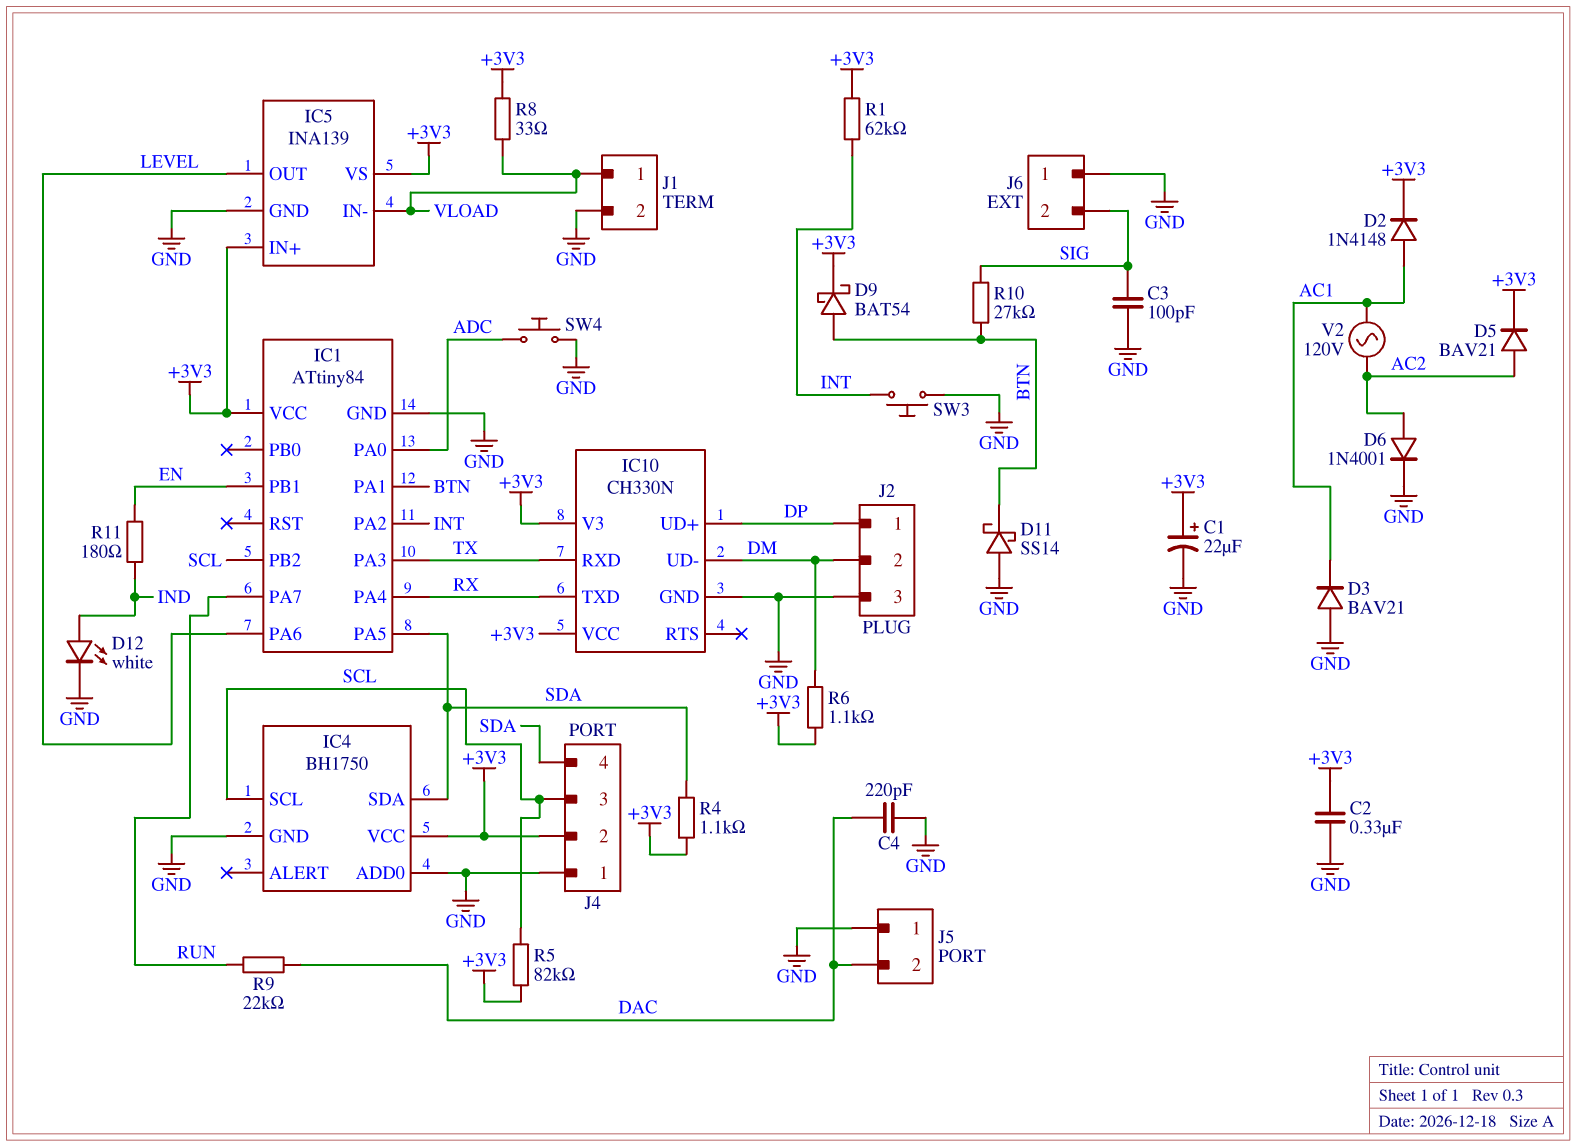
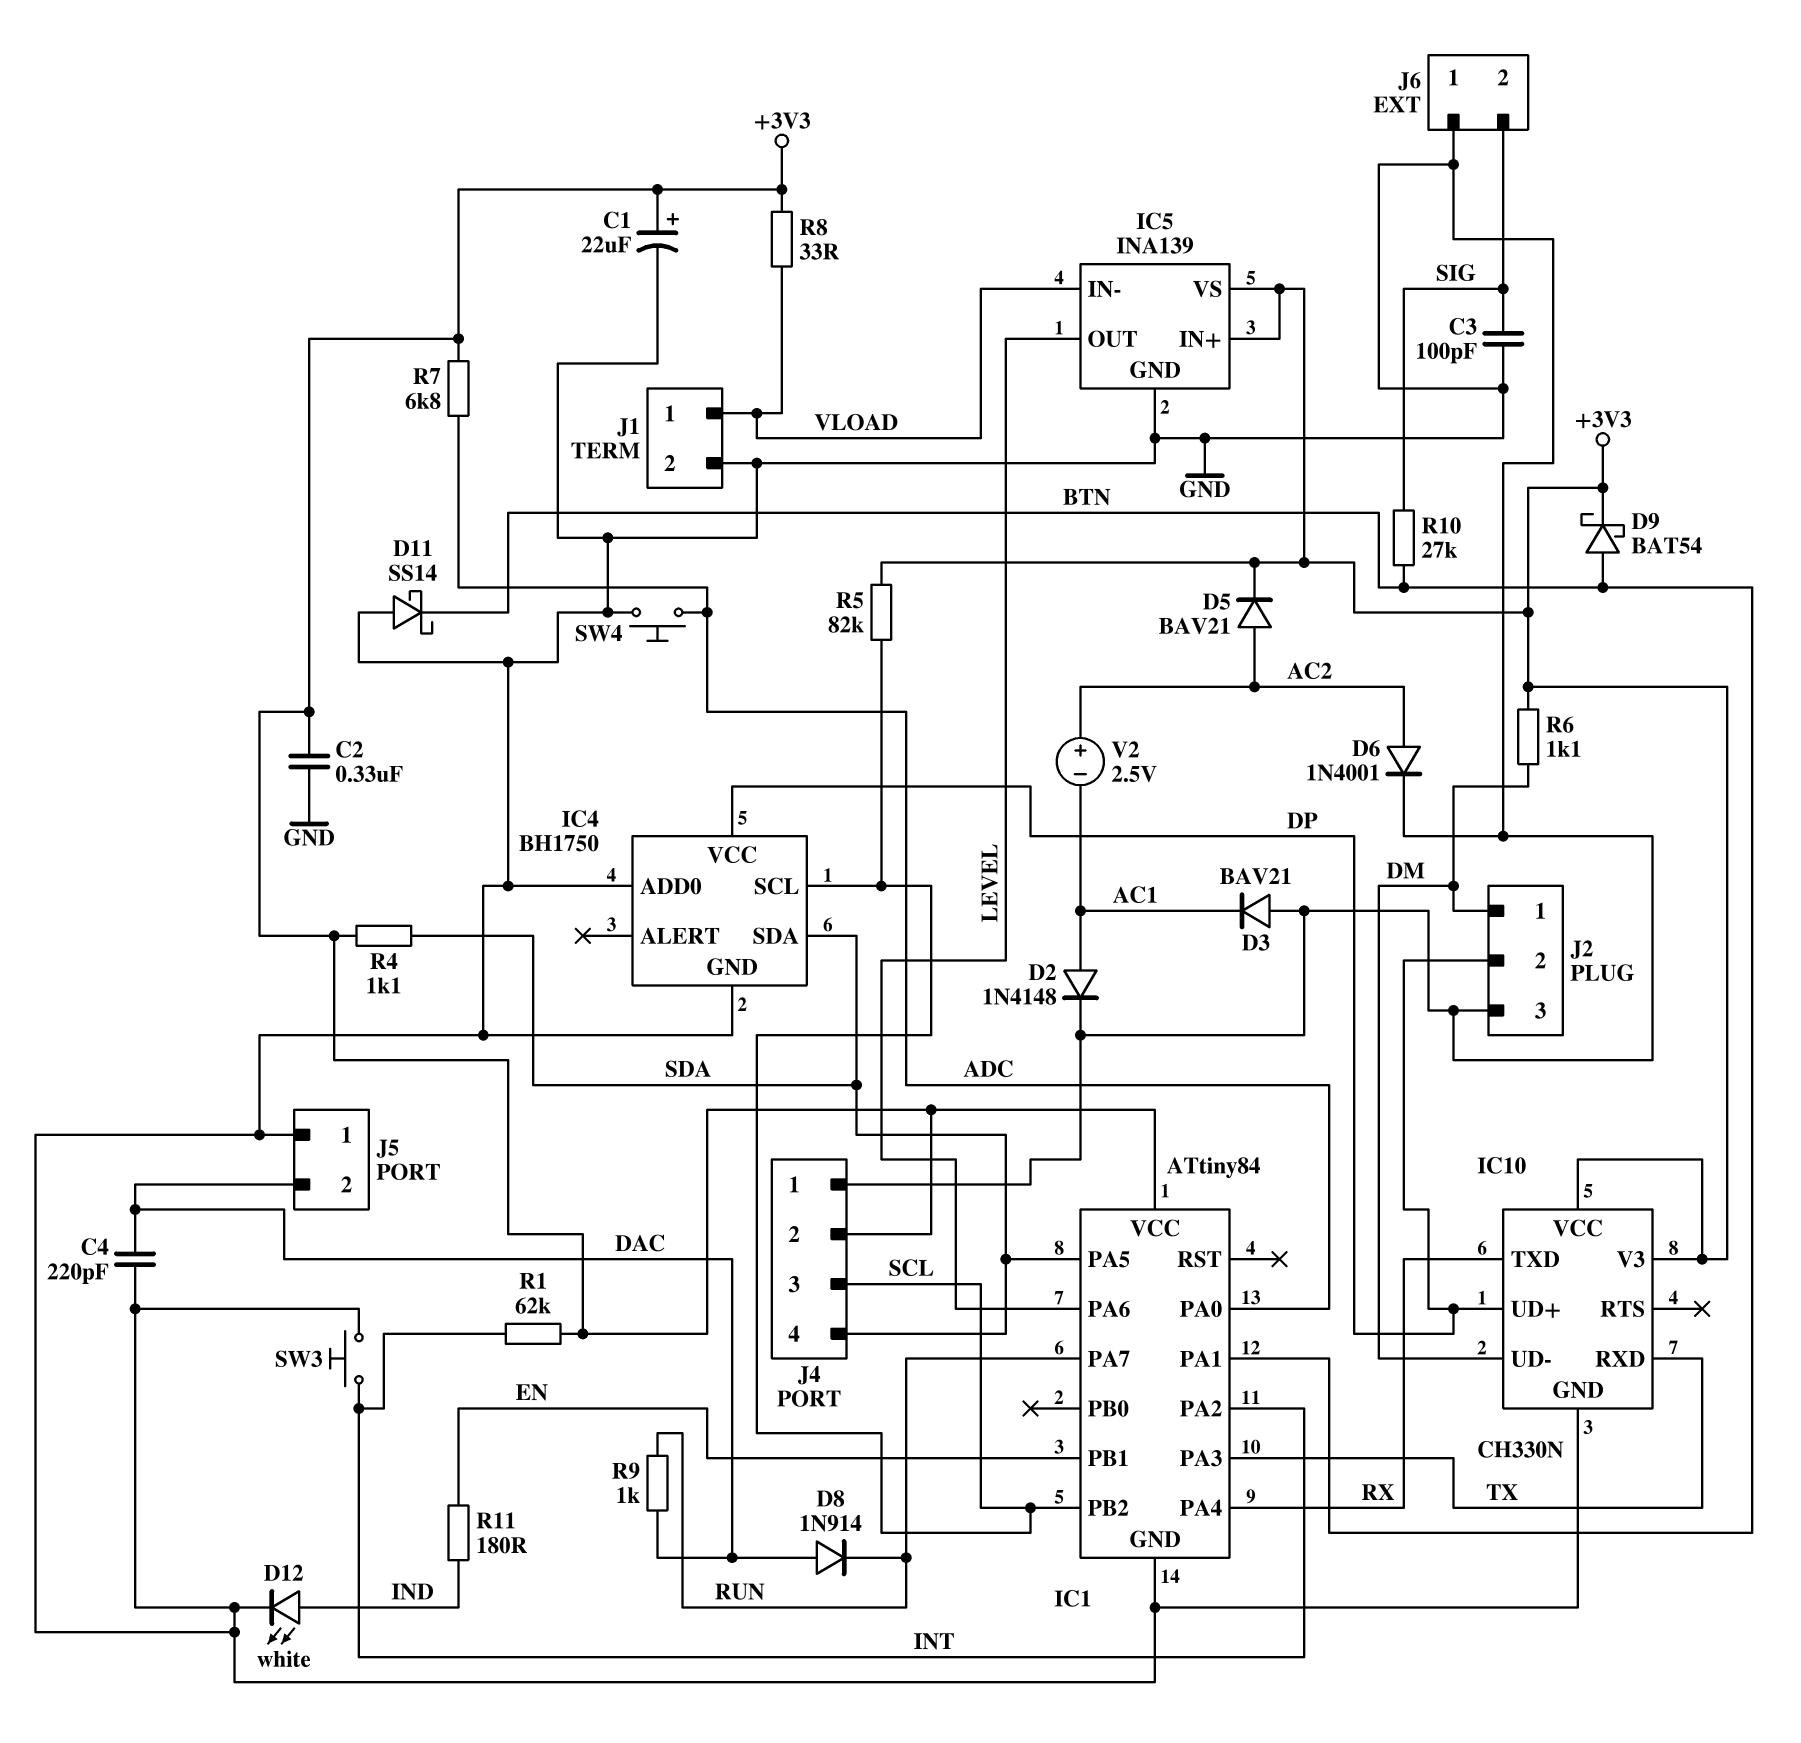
D2: diode 1N4148 (A AC1, K +3V3) -> diode 1N4148 (A AC1, K GND)
D8: none -> diode 1N914 (A DAC, K RUN)
IC4 pin VCC: +3V3 -> DP
J2 pin 1: DP -> DM
J2 pin 2: DM -> DP
R7: none -> 6.8k (+3V3, ADC)
R9: 22k (DAC, RUN) -> 1k (DAC, RUN)
V2: AC 120V (AC1, AC2) -> 2.5V (plus AC2, minus AC1)

